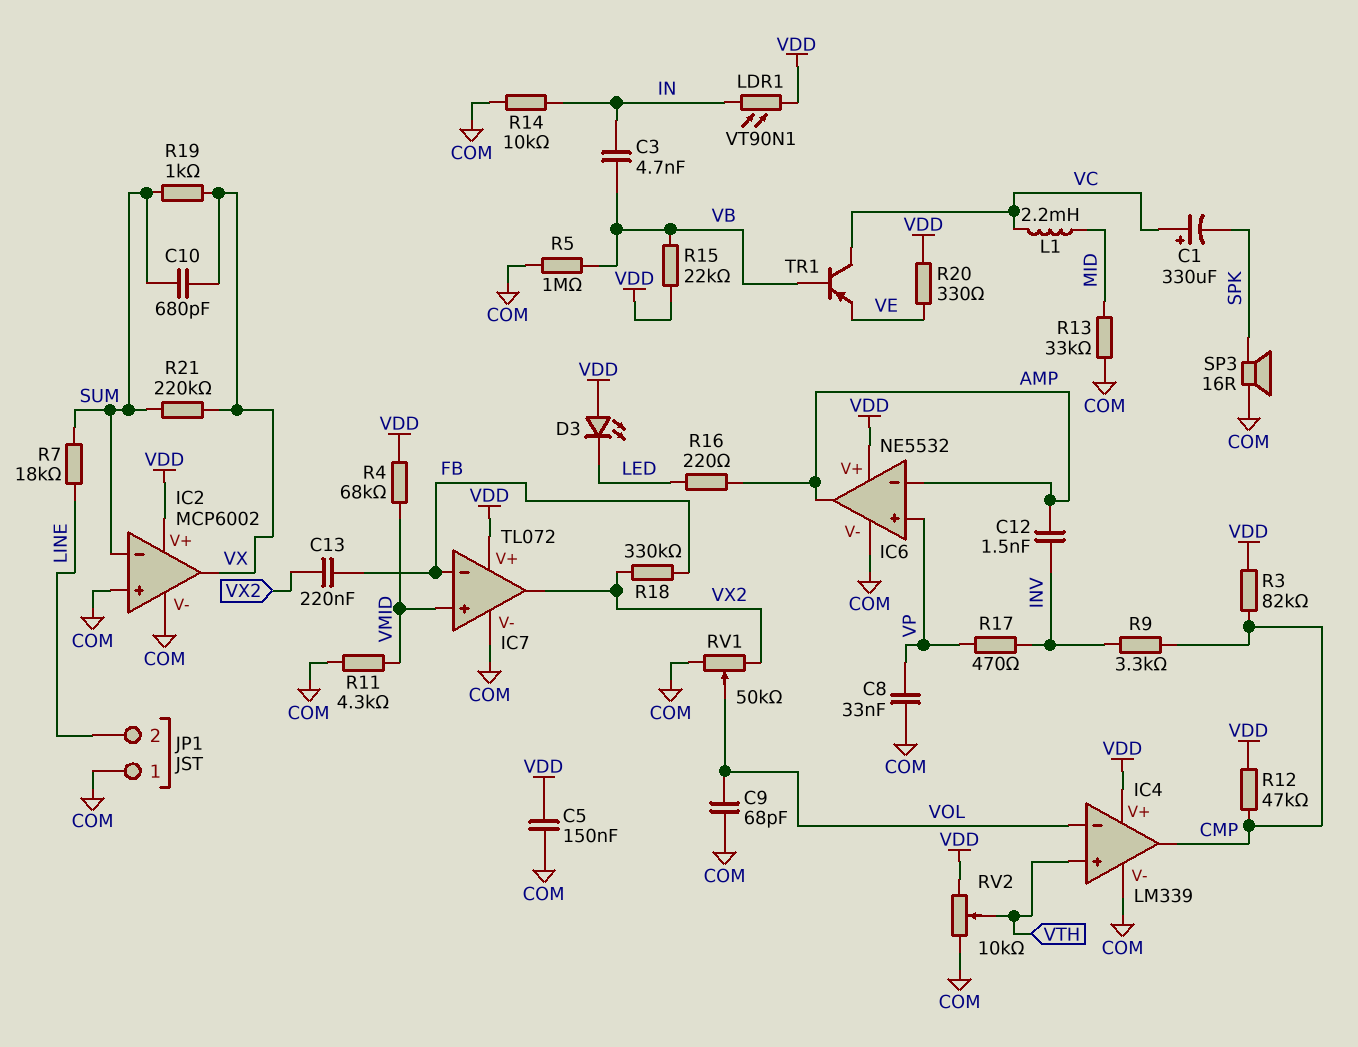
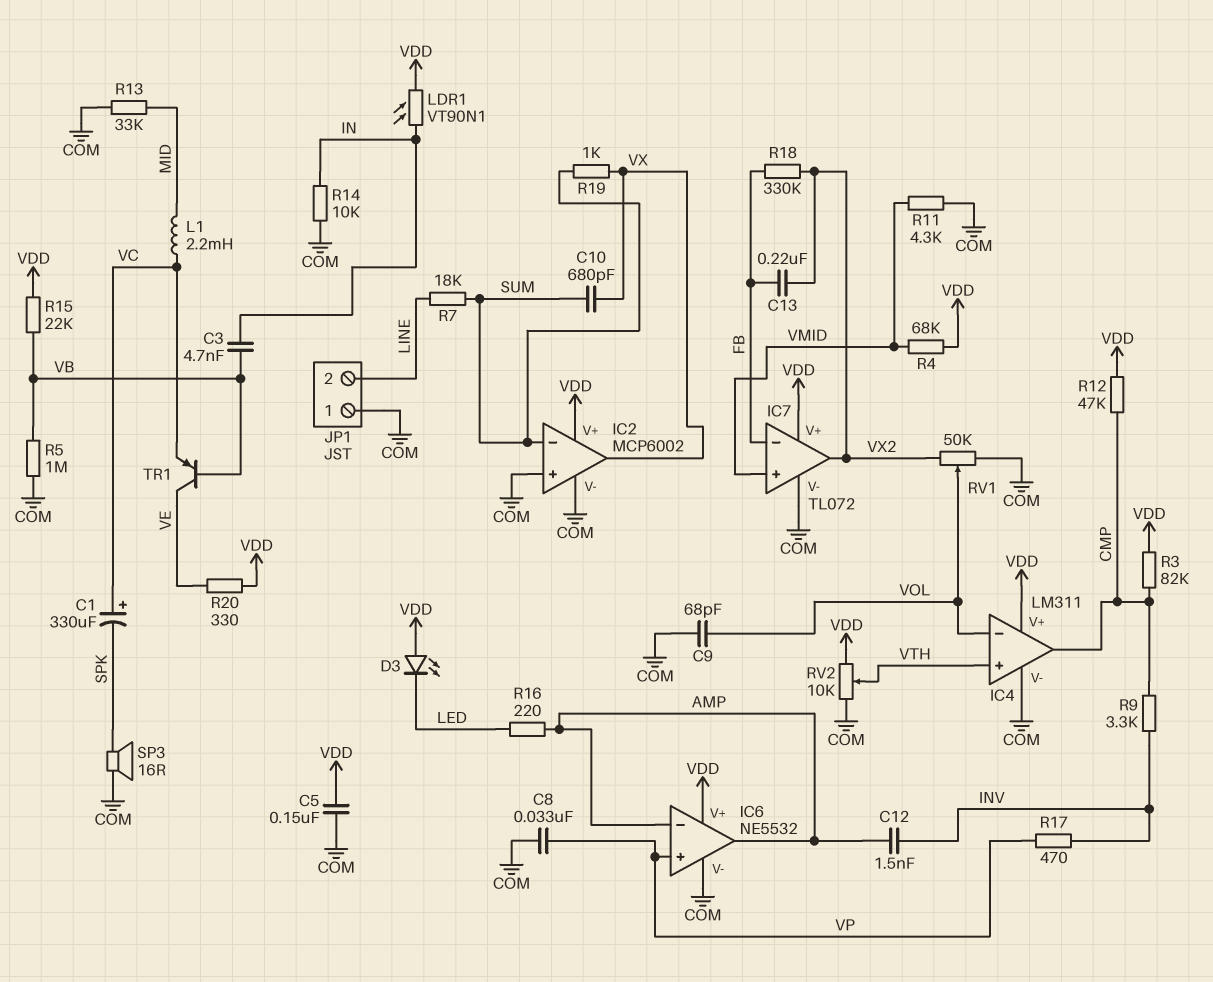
IC4: LM339 -> LM311
R21: 220k (SUM, VX) -> none
TR1: PNP (B VB, C VC, E VE) -> PNP (B VB, C VE, E VC)

